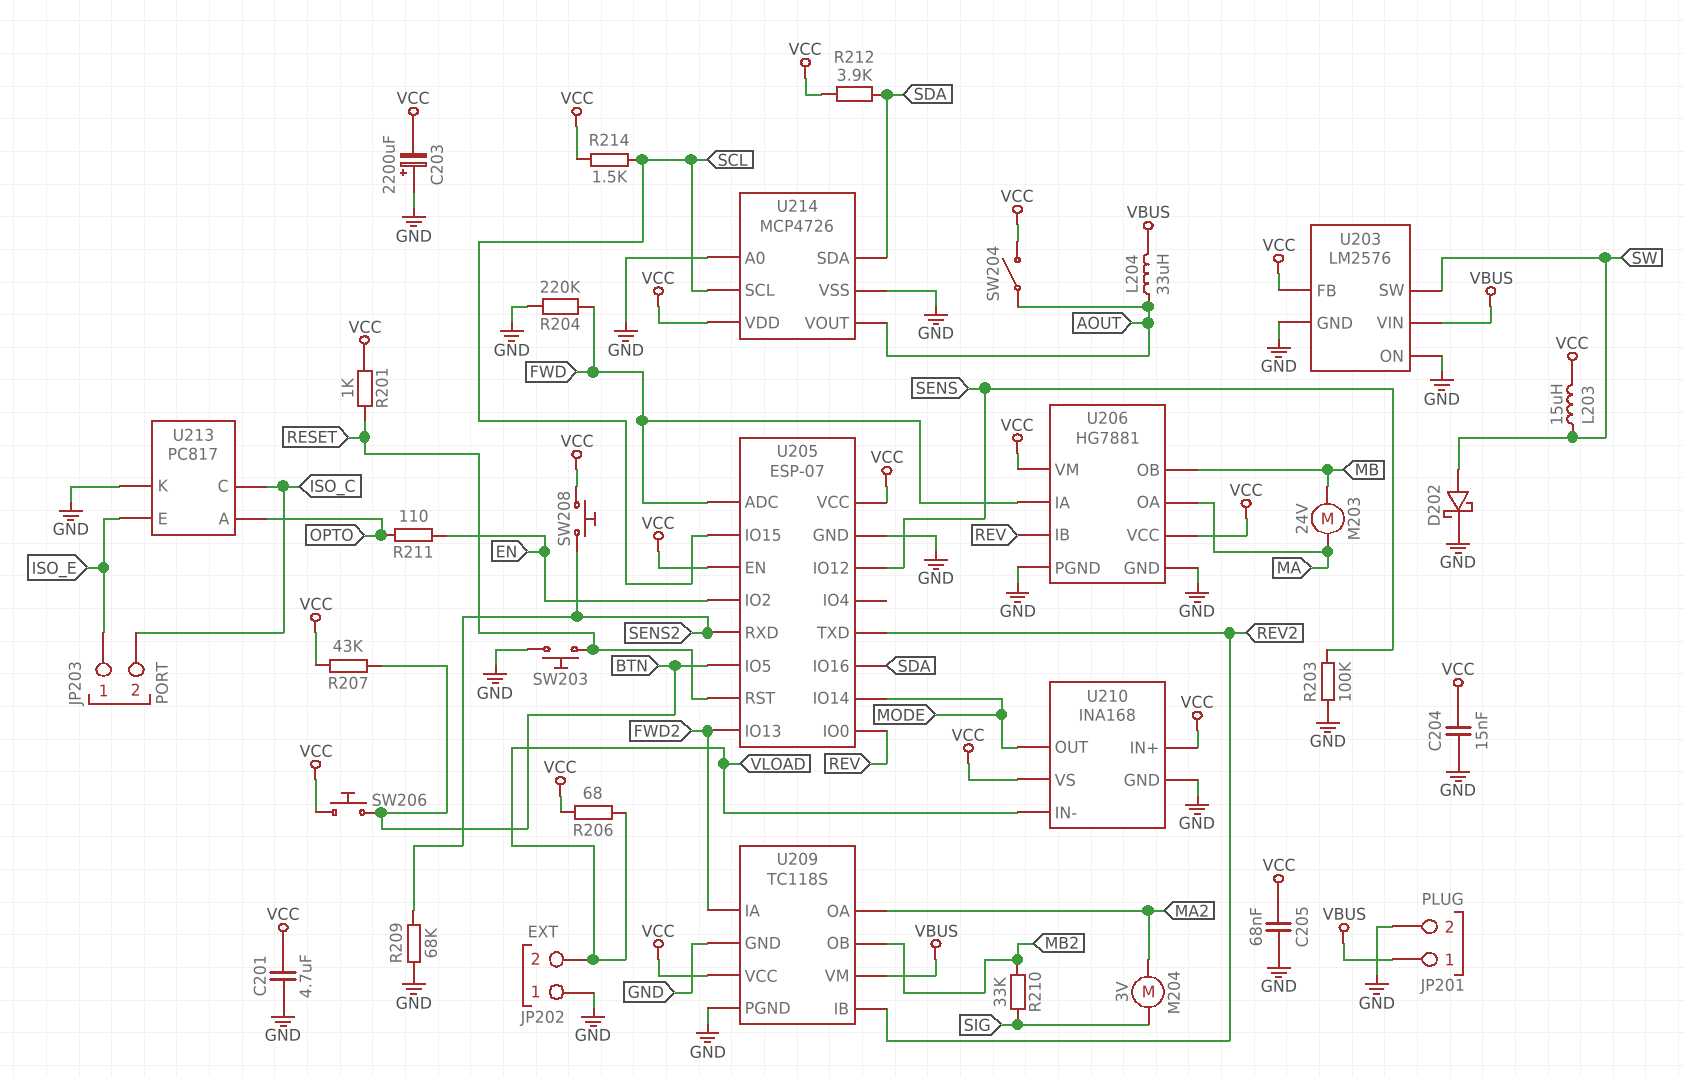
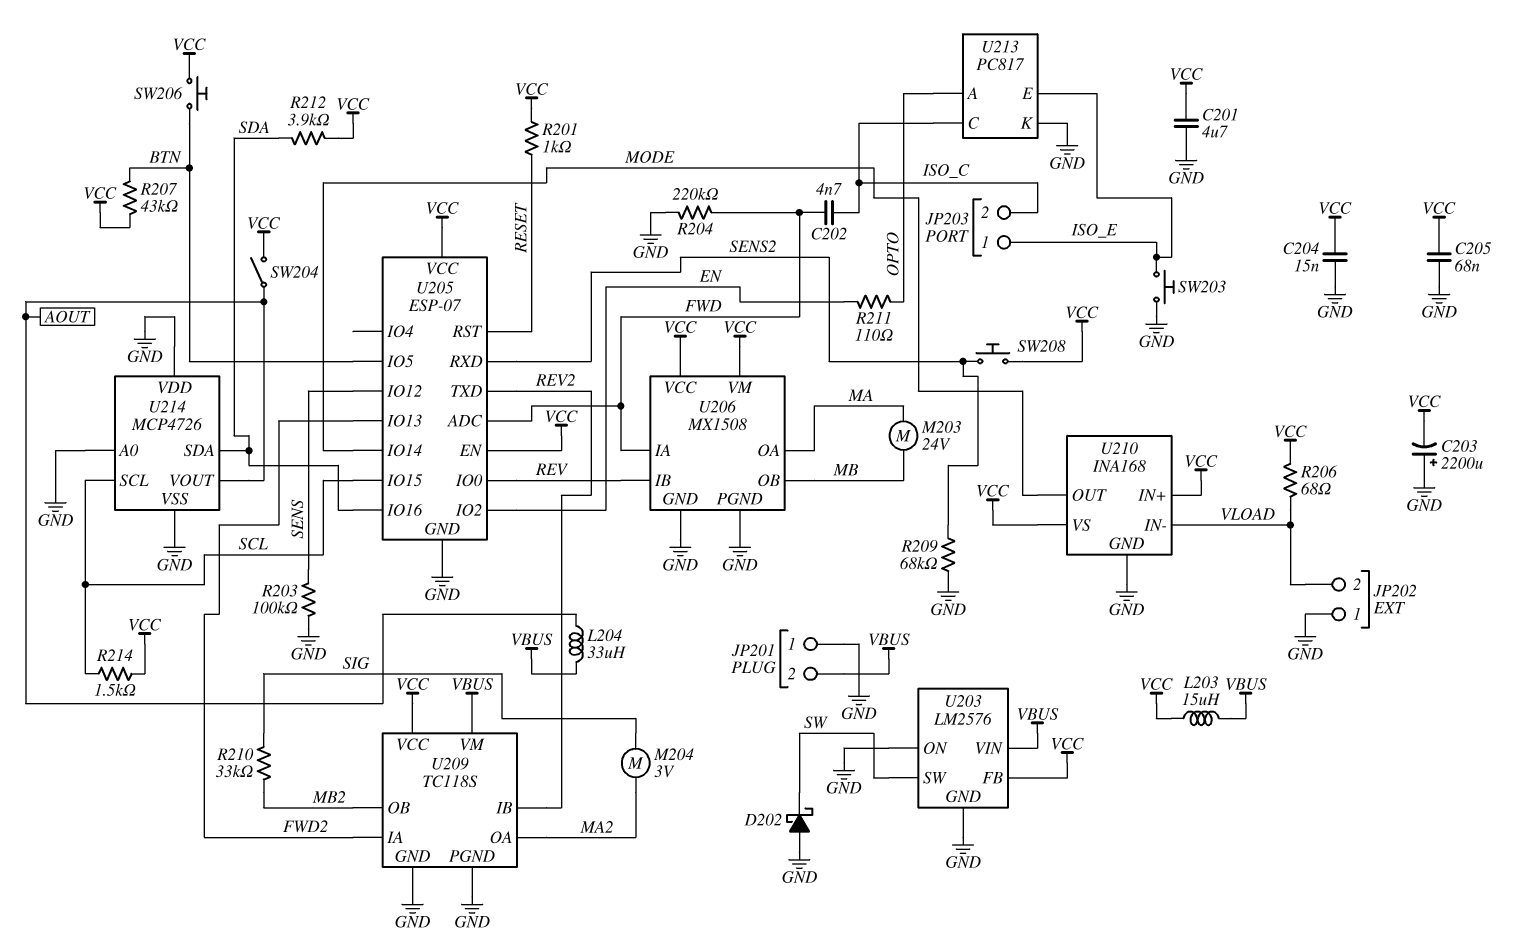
C202: none -> 4.7nF (FWD, ISO_C)
D202: schottky (A SW, K GND) -> schottky (A GND, K SW)
JP201 pin 1: VBUS -> GND
JP201 pin 2: GND -> VBUS
L203: 15uH (SW, VCC) -> 15uH (VBUS, VCC)
SW203: button (GND, RESET) -> button (GND, ISO_E)
U206: HG7881 -> MX1508
U214 pin VDD: VCC -> GND

